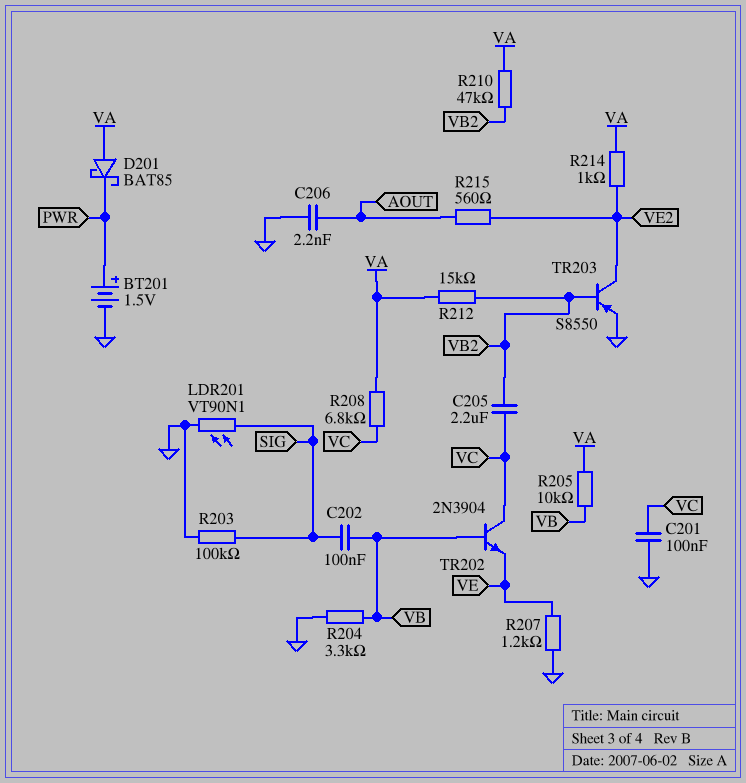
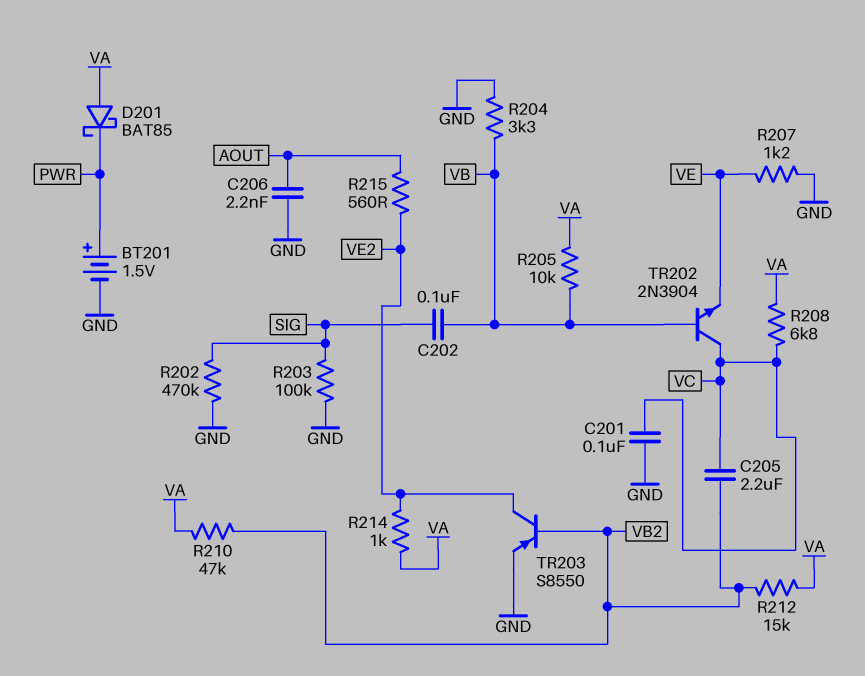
LDR201: VT90N1 (GND, SIG) -> none
R202: none -> 470k (GND, SIG)

